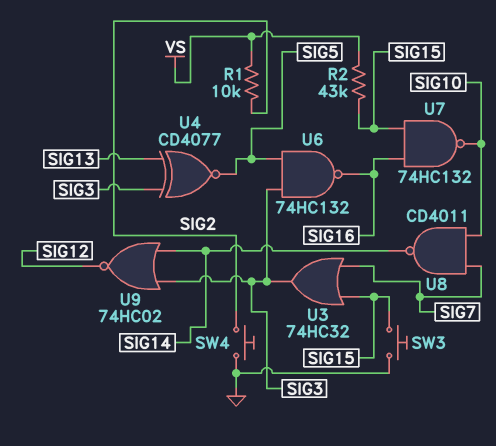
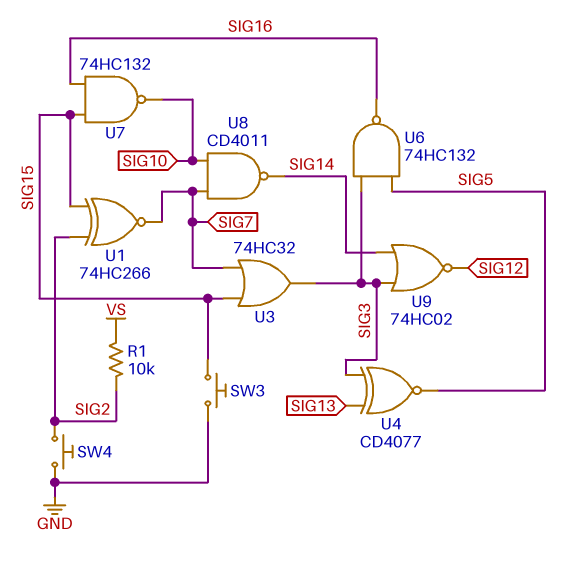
R2: 43k (SIG15, VS) -> none
U1: none -> XNOR 74HC266 (in SIG2, in SIG15, out SIG7)

